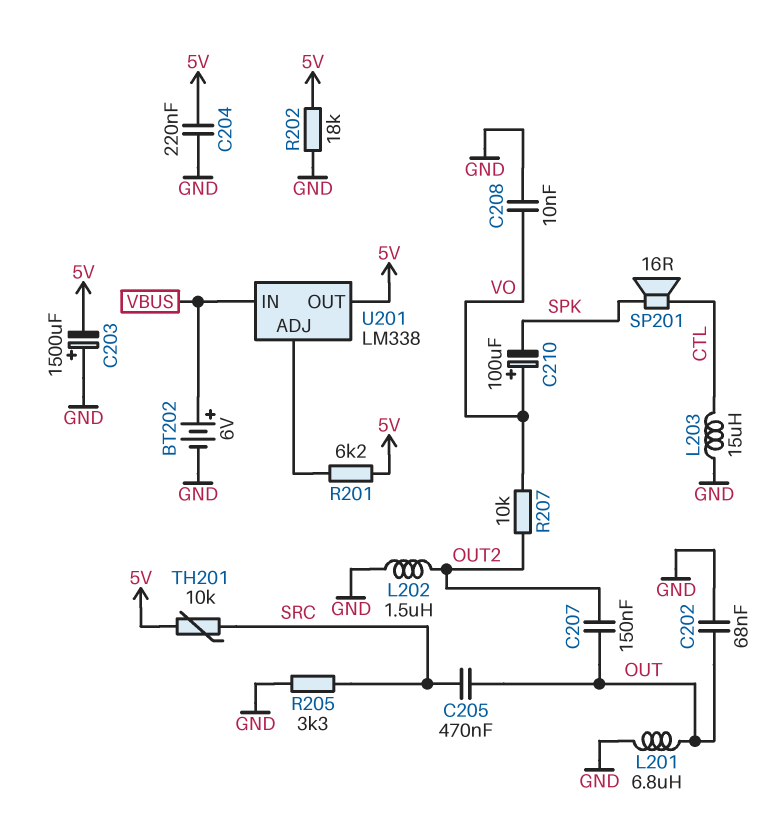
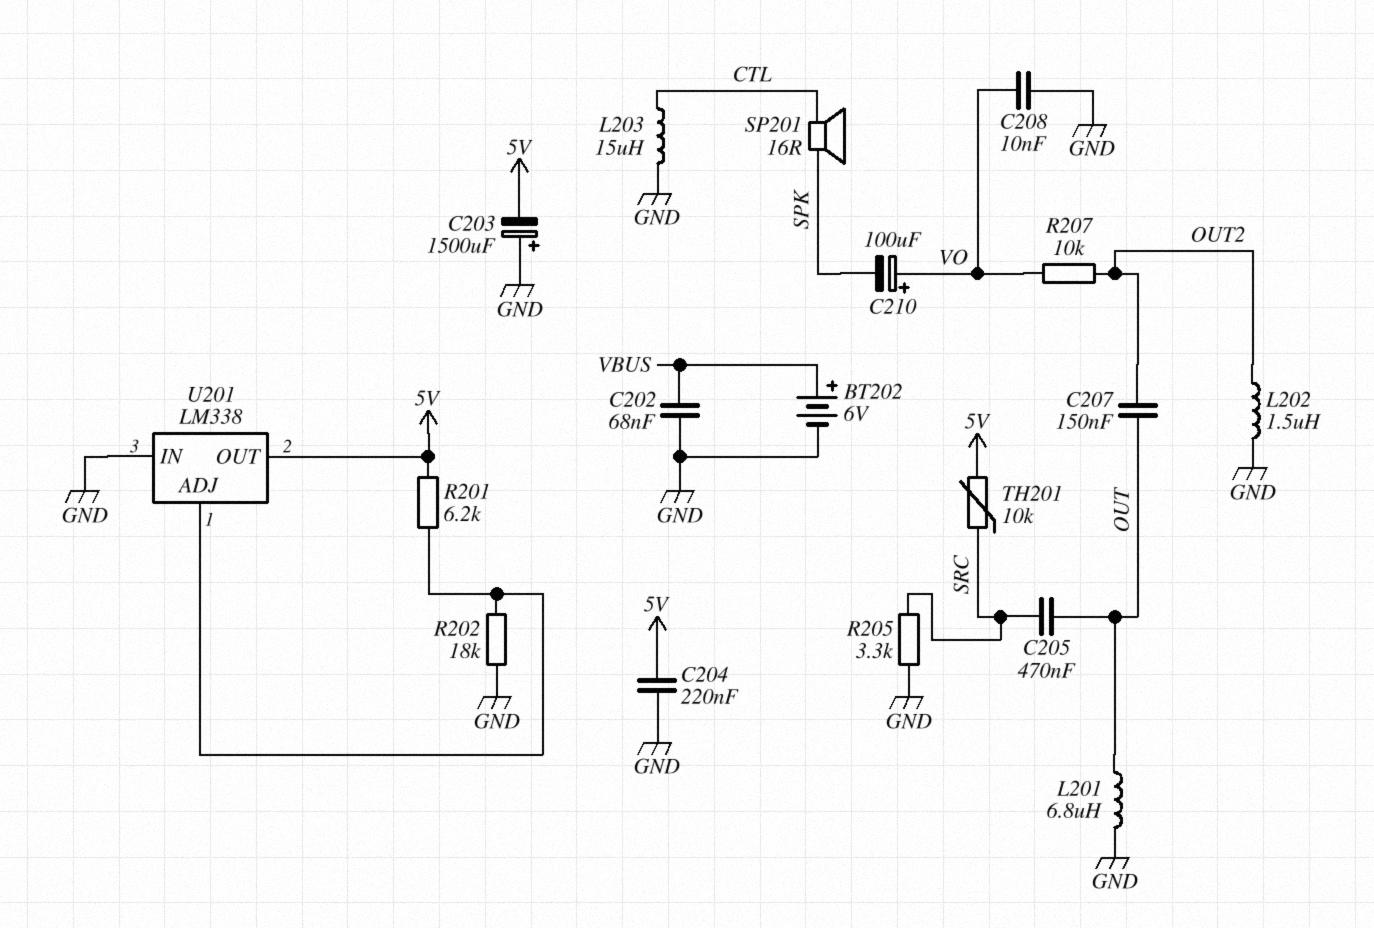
C202: 68nF (GND, OUT) -> 68nF (GND, VBUS)
R202: 18k (5V, GND) -> 18k (GND, U201/ADJ)
U201 pin IN: VBUS -> GND

